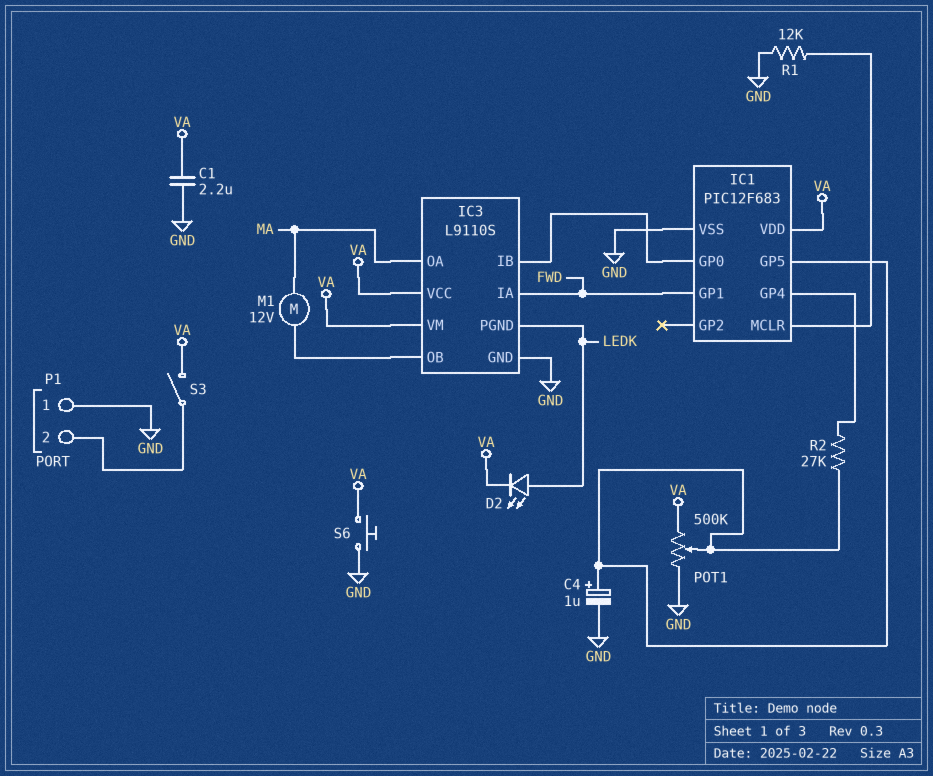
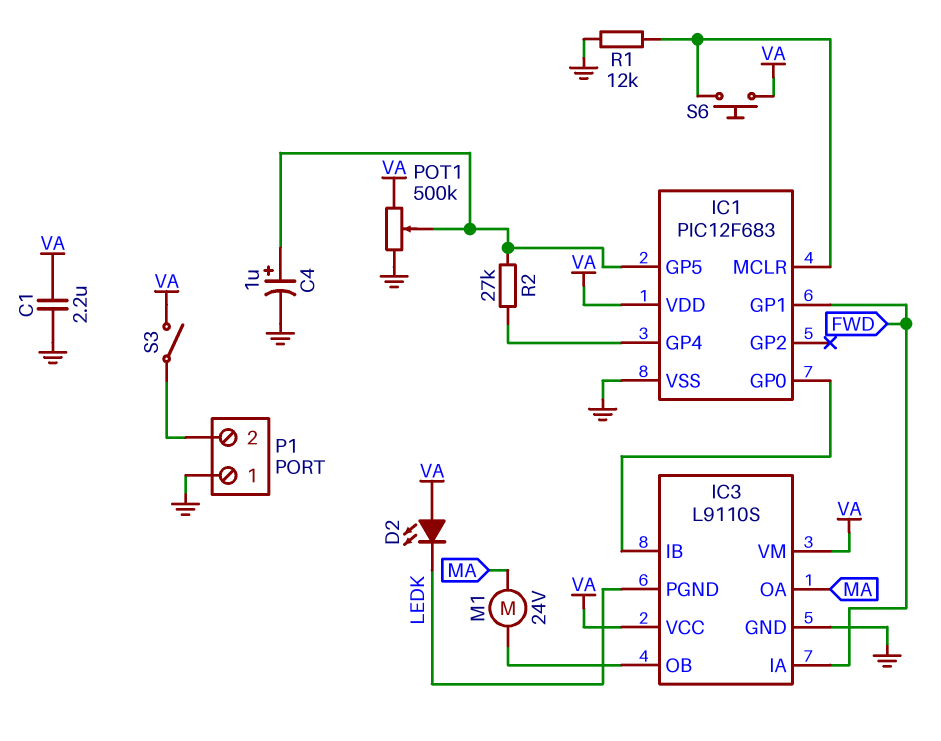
D2: LED (A LEDK, K VA) -> LED (A VA, K LEDK)
M1: motor 12V (IC3/OB, MA) -> motor 24V (IC3/OB, MA)
S6: button (GND, VA) -> button (IC1/MCLR, VA)

